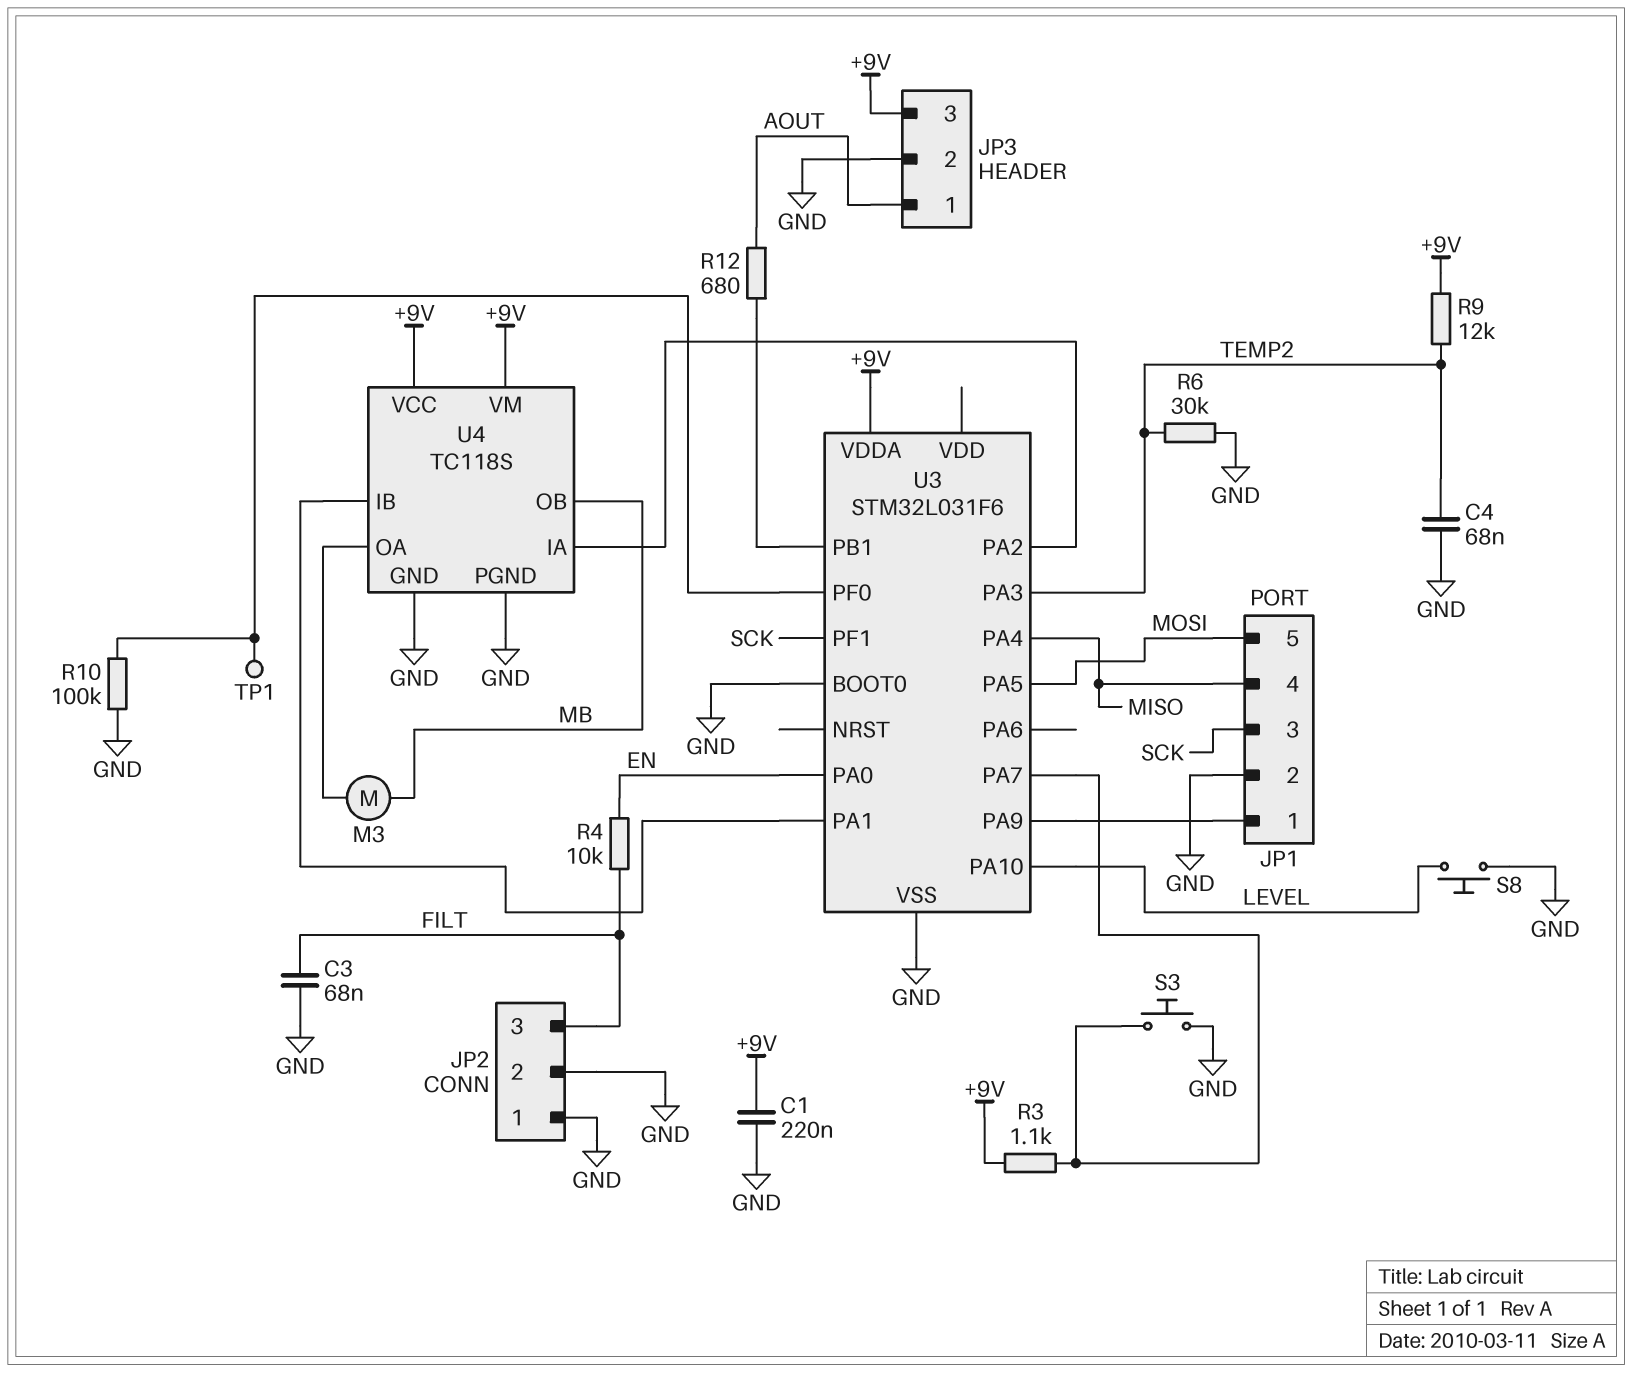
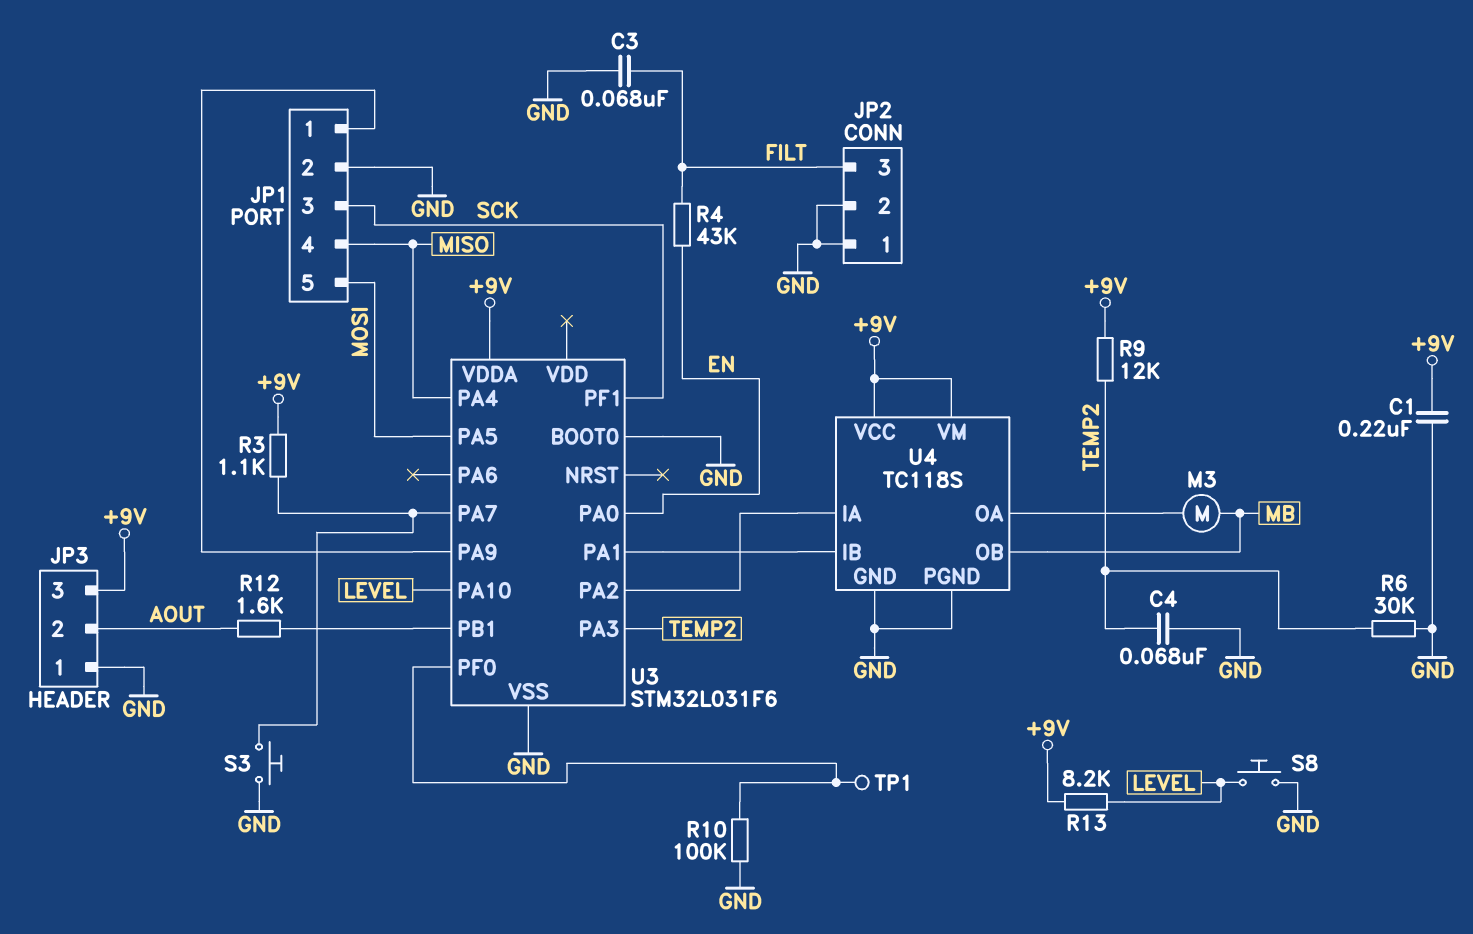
JP3 pin 1: AOUT -> GND
JP3 pin 2: GND -> AOUT
R4: 10k (EN, FILT) -> 43k (EN, FILT)
R12: 680 (AOUT, U3/PB1) -> 1.6k (AOUT, U3/PB1)
R13: none -> 8.2k (+9V, LEVEL)

